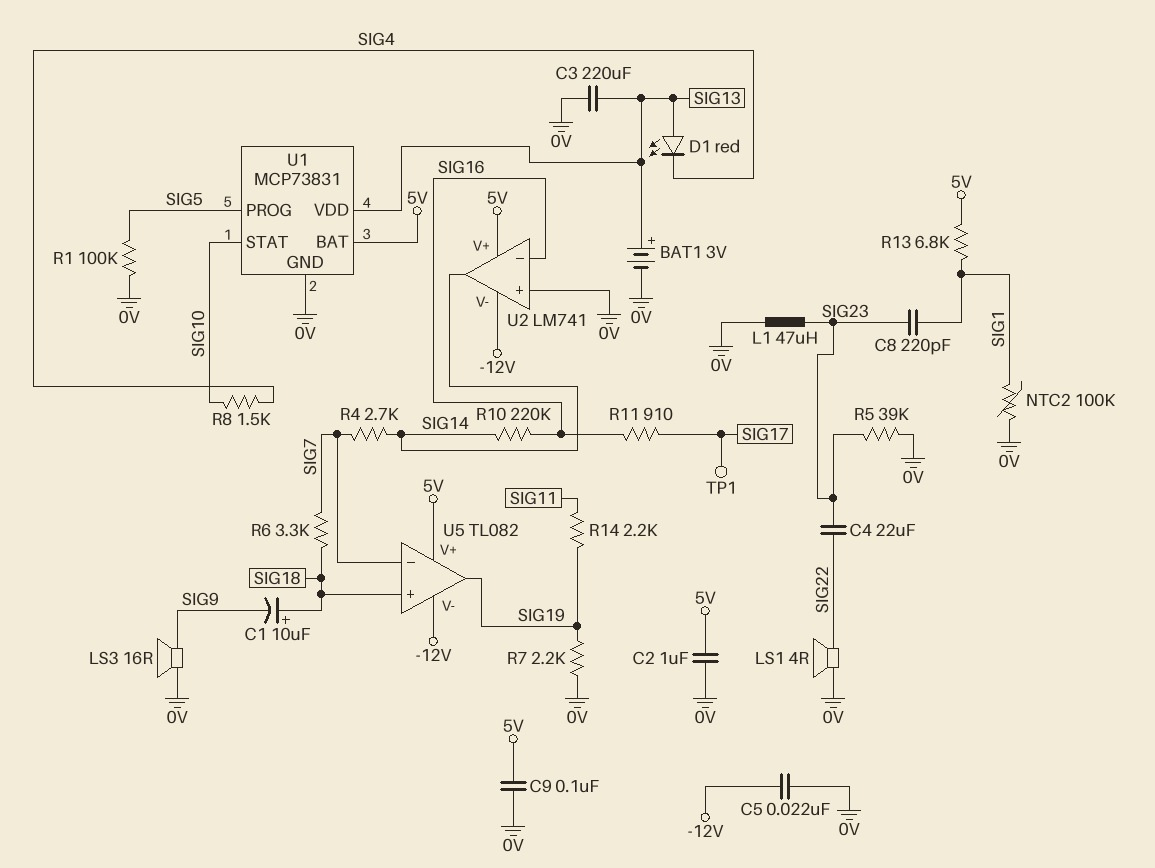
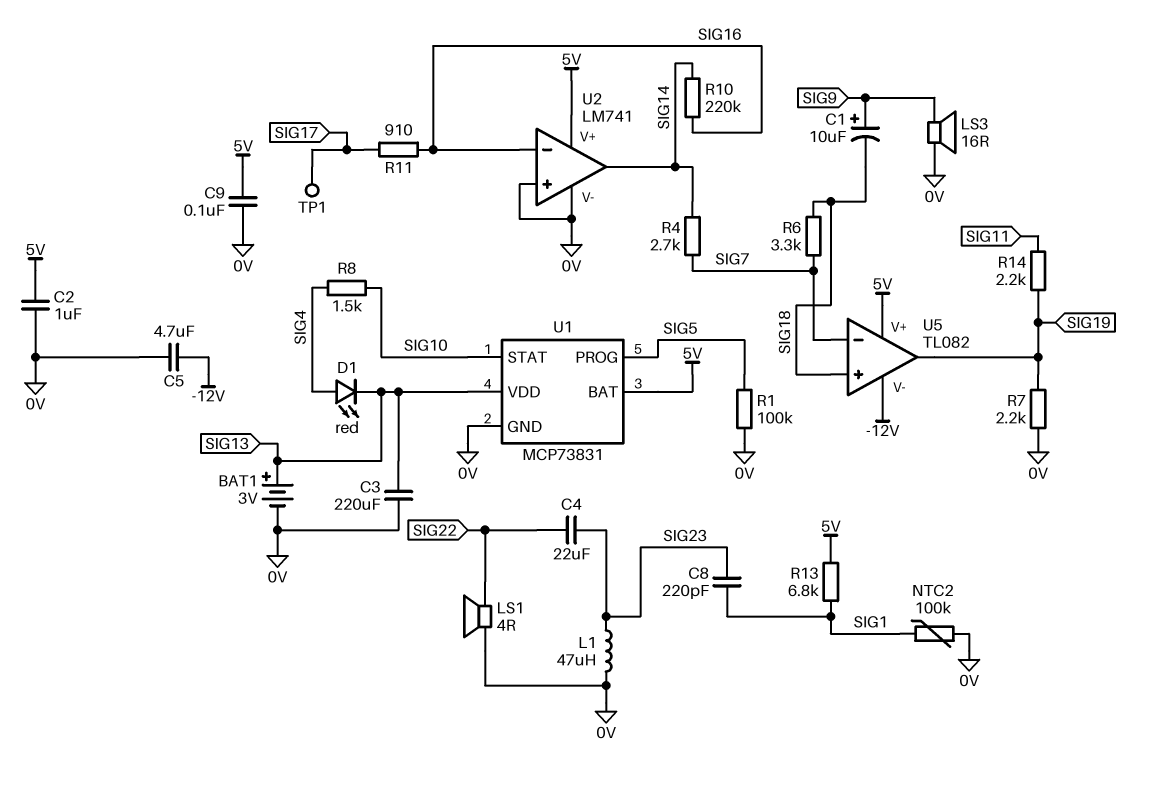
C1: 10uF (plus SIG18, minus SIG9) -> 10uF (plus SIG9, minus SIG18)
C5: 22nF (-12V, 0V) -> 4.7uF (-12V, 0V)
D1: LED red (A SIG13, K SIG4) -> LED red (A SIG4, K SIG13)
R5: 39k (0V, SIG23) -> none
U2 pin V-: -12V -> 0V

